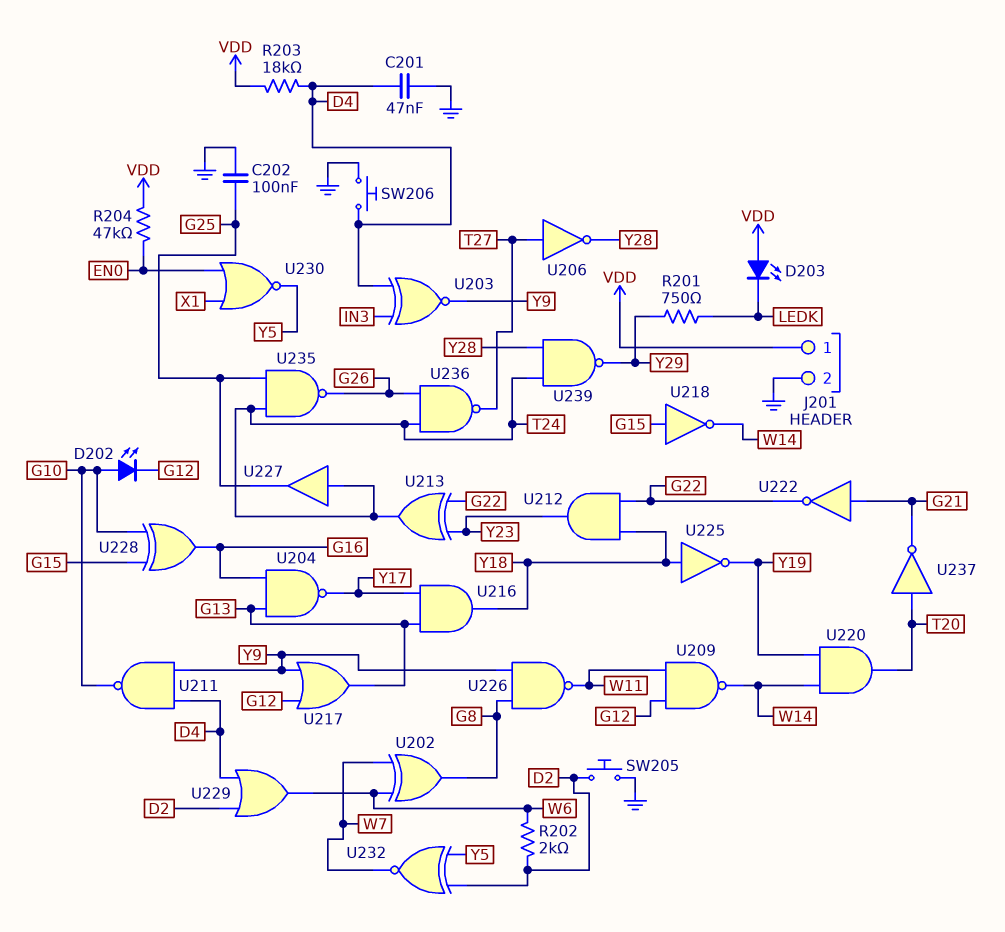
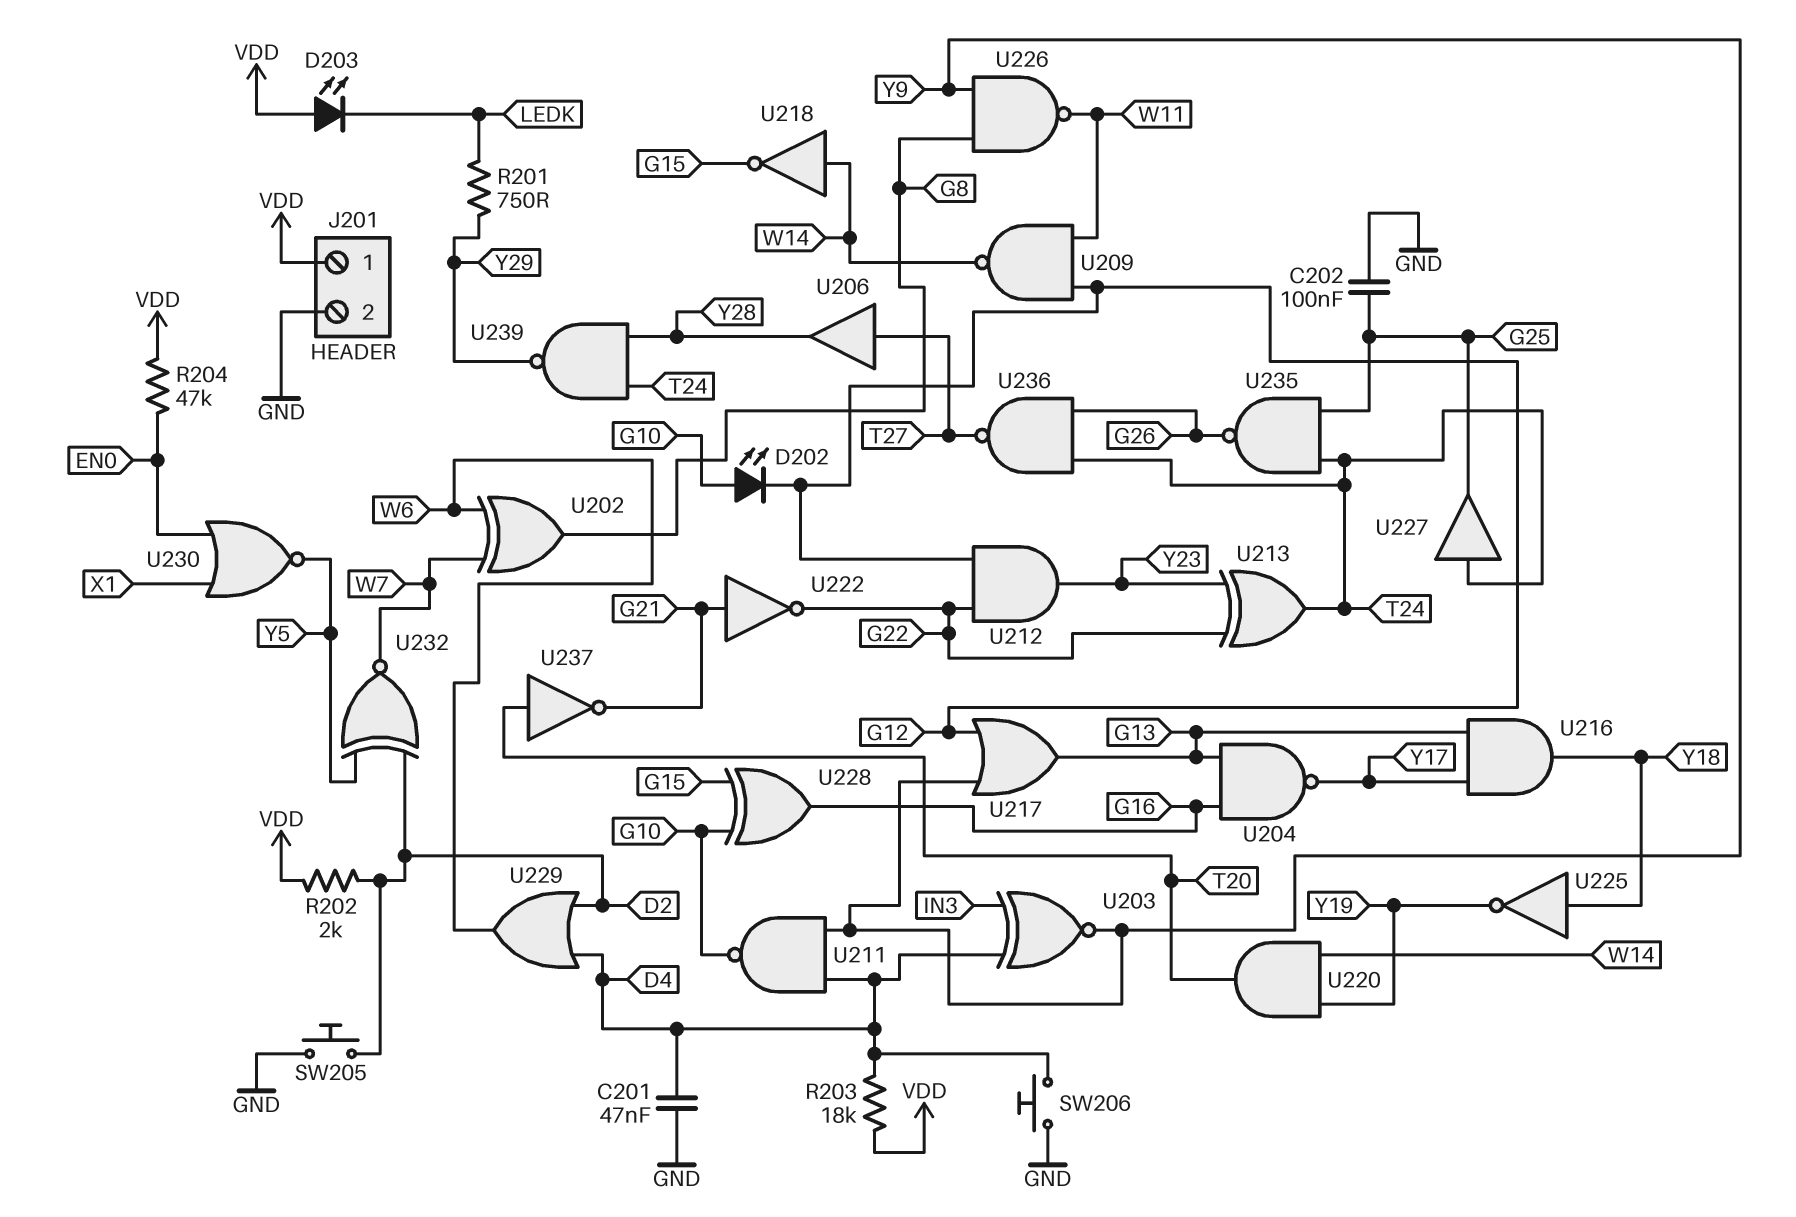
R202: 2k (D2, W6) -> 2k (D2, VDD)
U206: NOT (in T27, out Y28) -> buffer (in T27, out Y28)
U212: AND (in G22, in Y18, out Y23) -> AND (in G12, in G22, out Y23)
U218: NOT (in G15, out W14) -> NOT (in W14, out G15)

